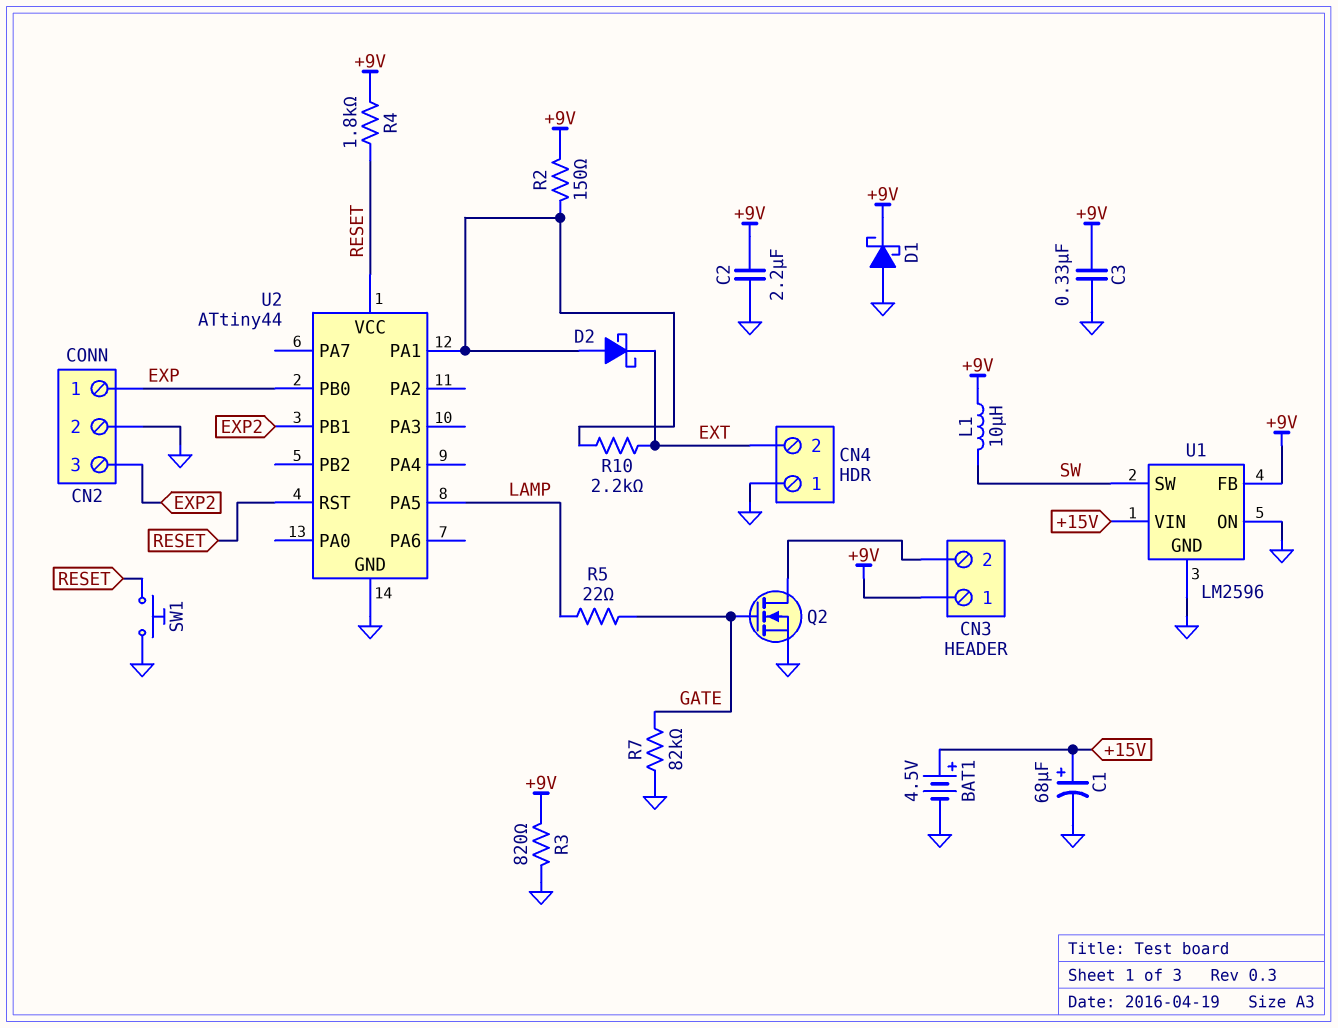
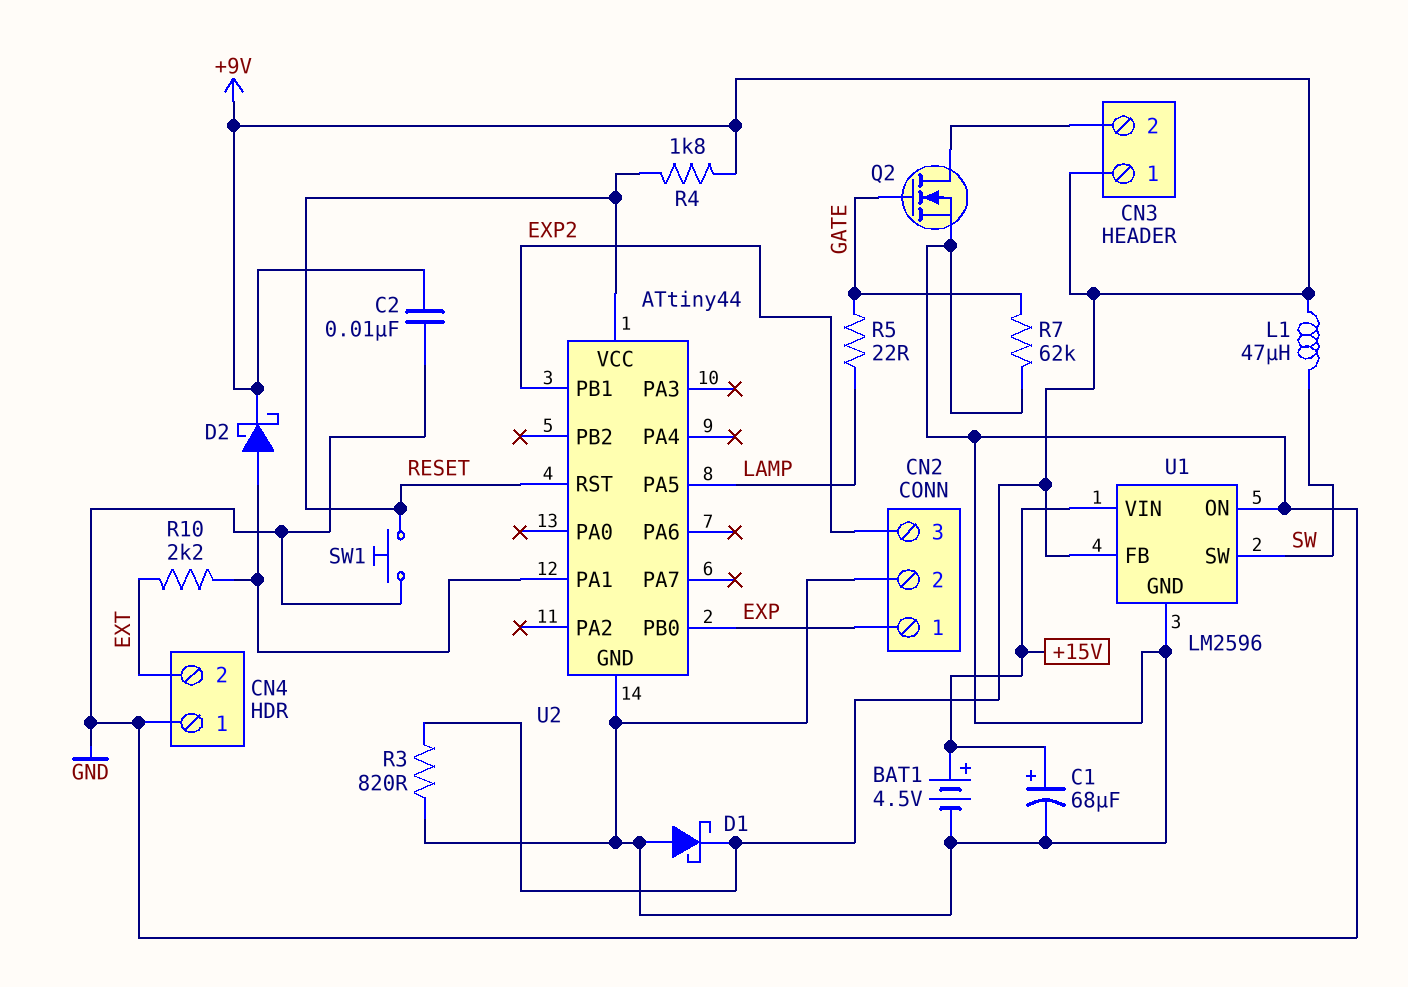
C2: 2.2uF (+9V, GND) -> 10nF (+9V, GND)
C3: 330nF (+9V, GND) -> none
D2: schottky (A U2/PA1, K EXT) -> schottky (A U2/PA1, K +9V)
L1: 10uH (+9V, SW) -> 47uH (+9V, SW)
R2: 150 (+9V, U2/PA1) -> none
R7: 82k (GATE, GND) -> 62k (GATE, GND)

